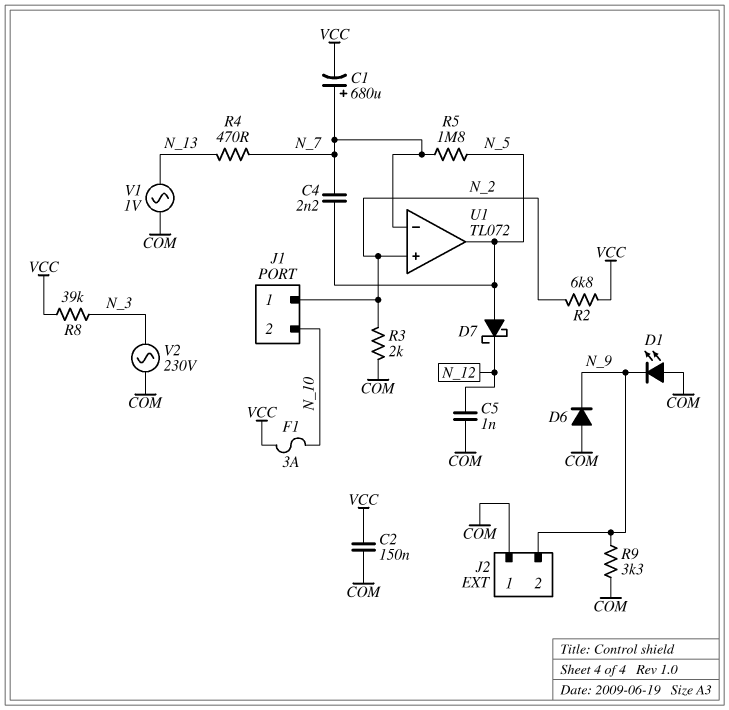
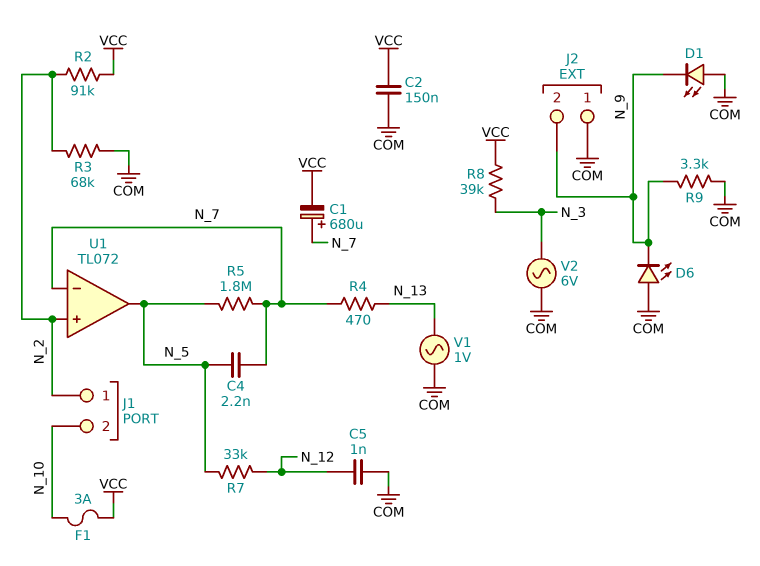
D6: diode (A COM, K N_9) -> LED (A COM, K N_9)
D7: schottky (A N_5, K N_12) -> none
R2: 6.8k (N_2, VCC) -> 91k (N_2, VCC)
R3: 2k (COM, N_2) -> 68k (COM, N_2)
R7: none -> 33k (N_5, N_12)
V2: AC 230V (COM, N_3) -> AC 6V (COM, N_3)

